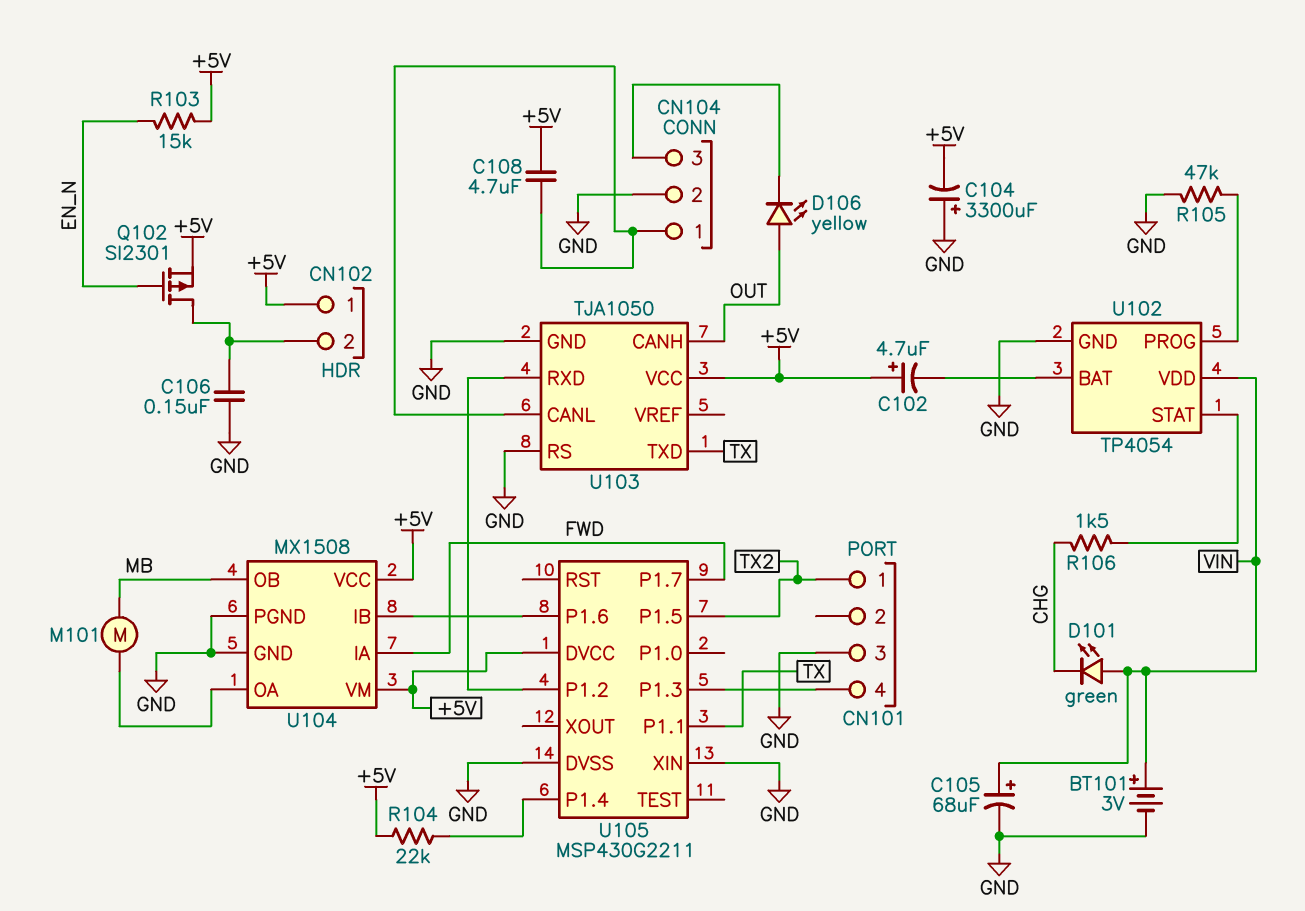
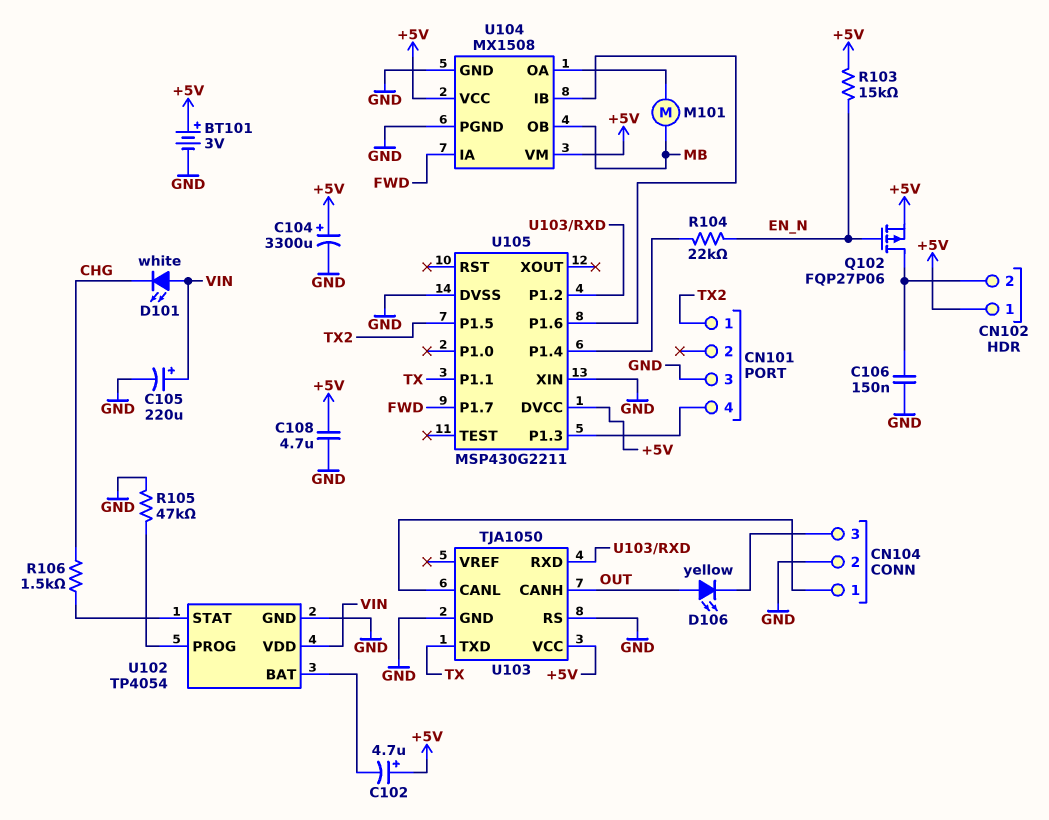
BT101: 3V (plus VIN, minus GND) -> 3V (plus +5V, minus GND)
C104: 3300uF (plus GND, minus +5V) -> 3300uF (plus +5V, minus GND)
C105: 68uF (plus VIN, minus GND) -> 220uF (plus VIN, minus GND)
C108: 4.7uF (+5V, CN104/1) -> 4.7uF (+5V, GND)
D101: LED green (A VIN, K CHG) -> LED white (A VIN, K CHG)
Q102: PMOS SI2301 (G EN_N, D CN102/2, S +5V) -> PMOS FQP27P06 (G EN_N, D CN102/2, S +5V)
R104: 22k (+5V, U105/P1.4) -> 22k (EN_N, U105/P1.4)

